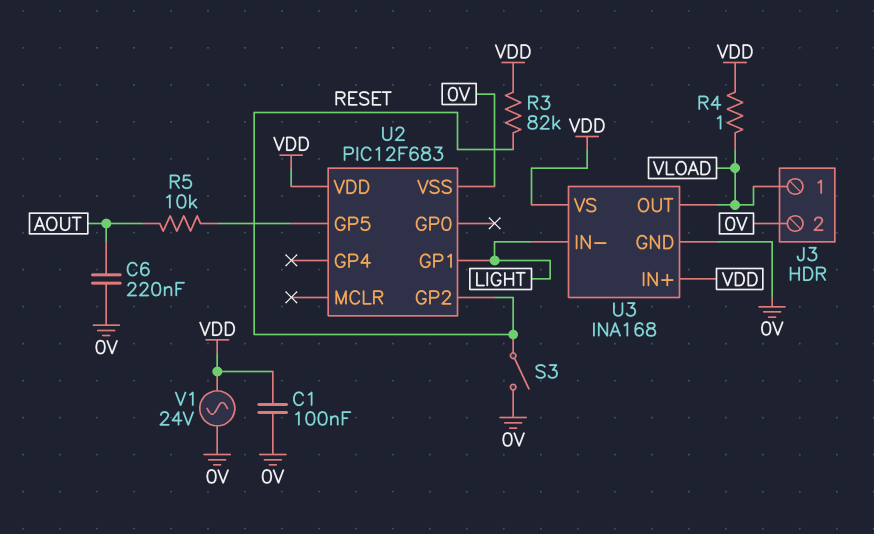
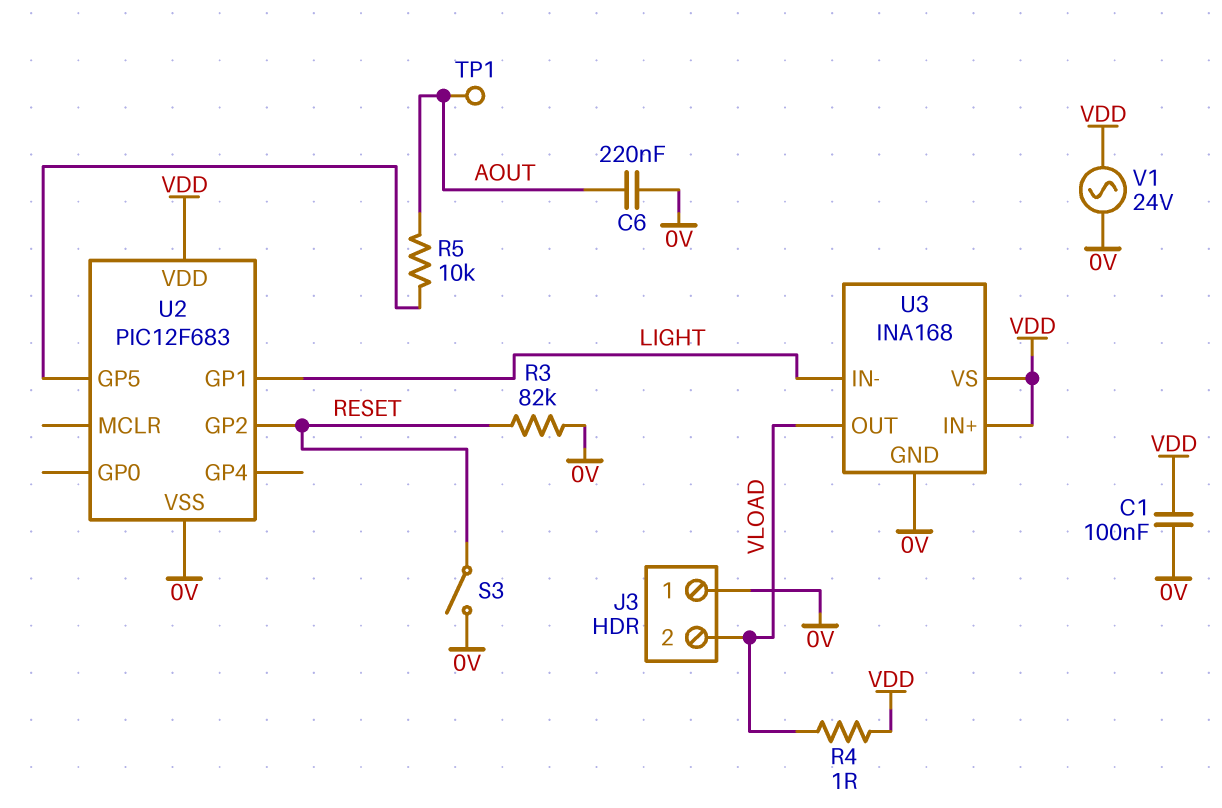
J3 pin 1: VLOAD -> 0V
J3 pin 2: 0V -> VLOAD
R3: 82k (RESET, VDD) -> 82k (0V, RESET)
TP1: none -> test point (AOUT)

